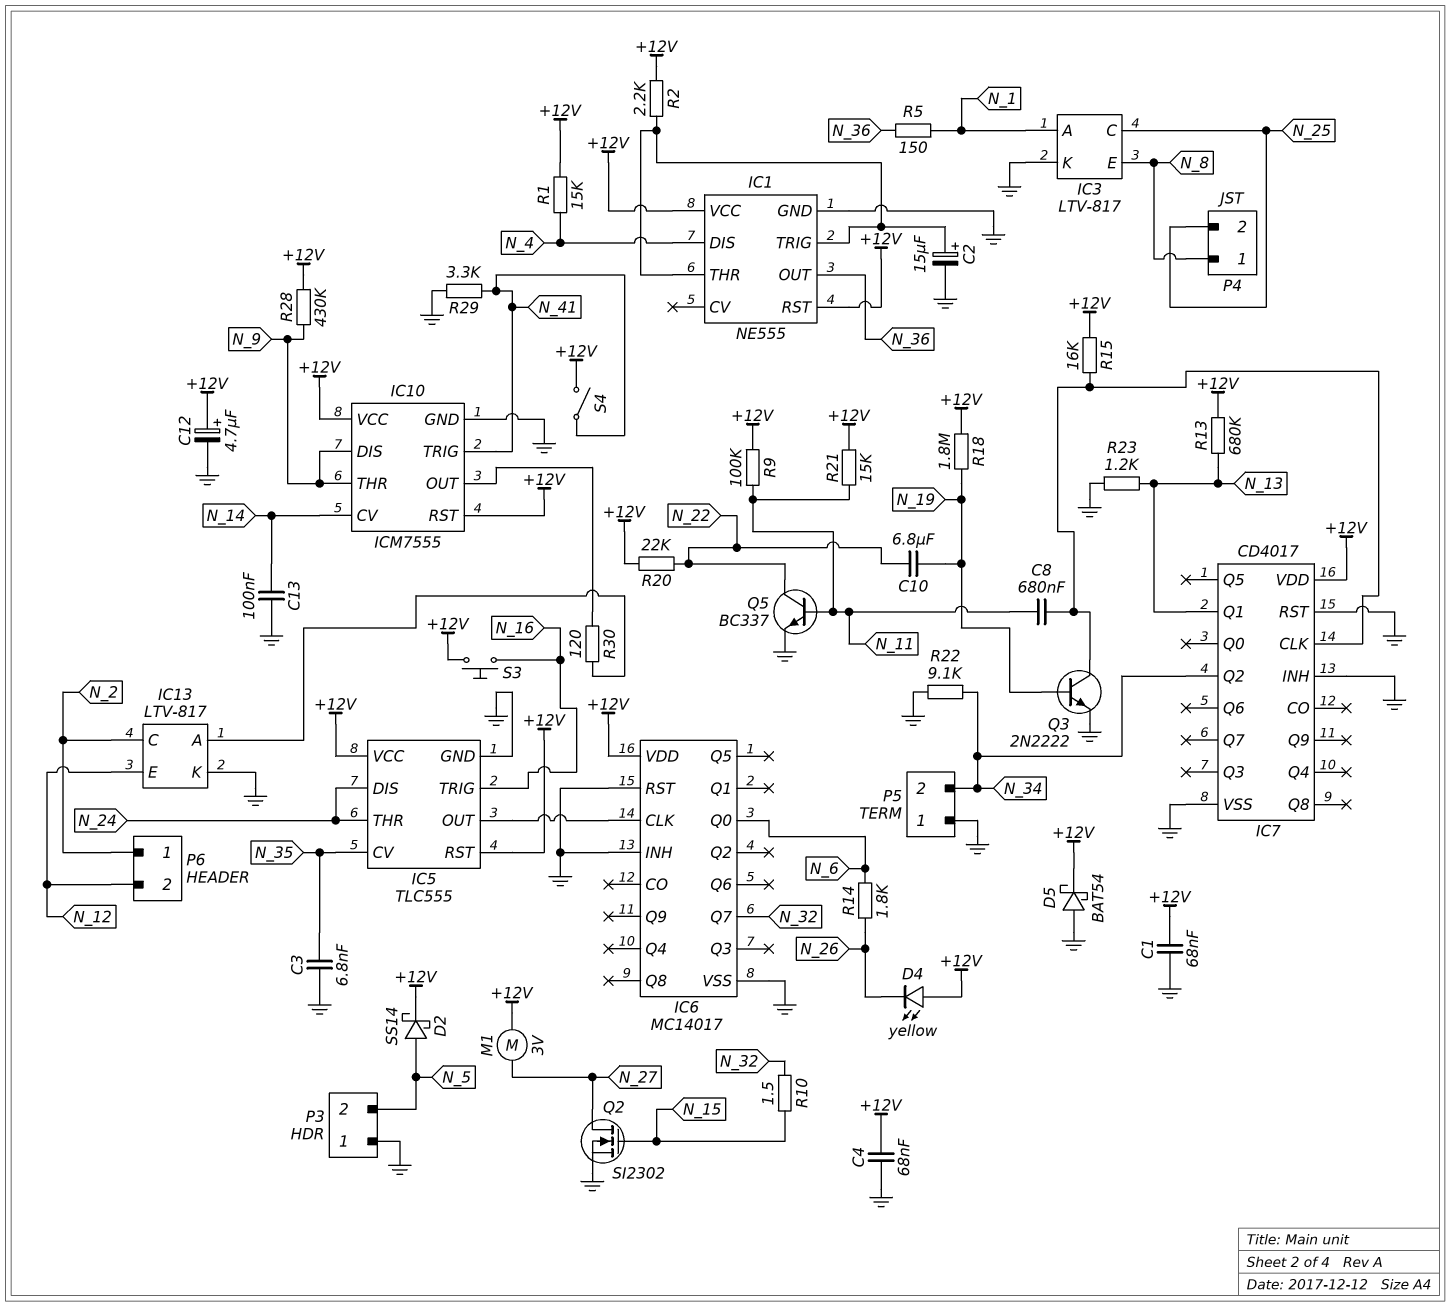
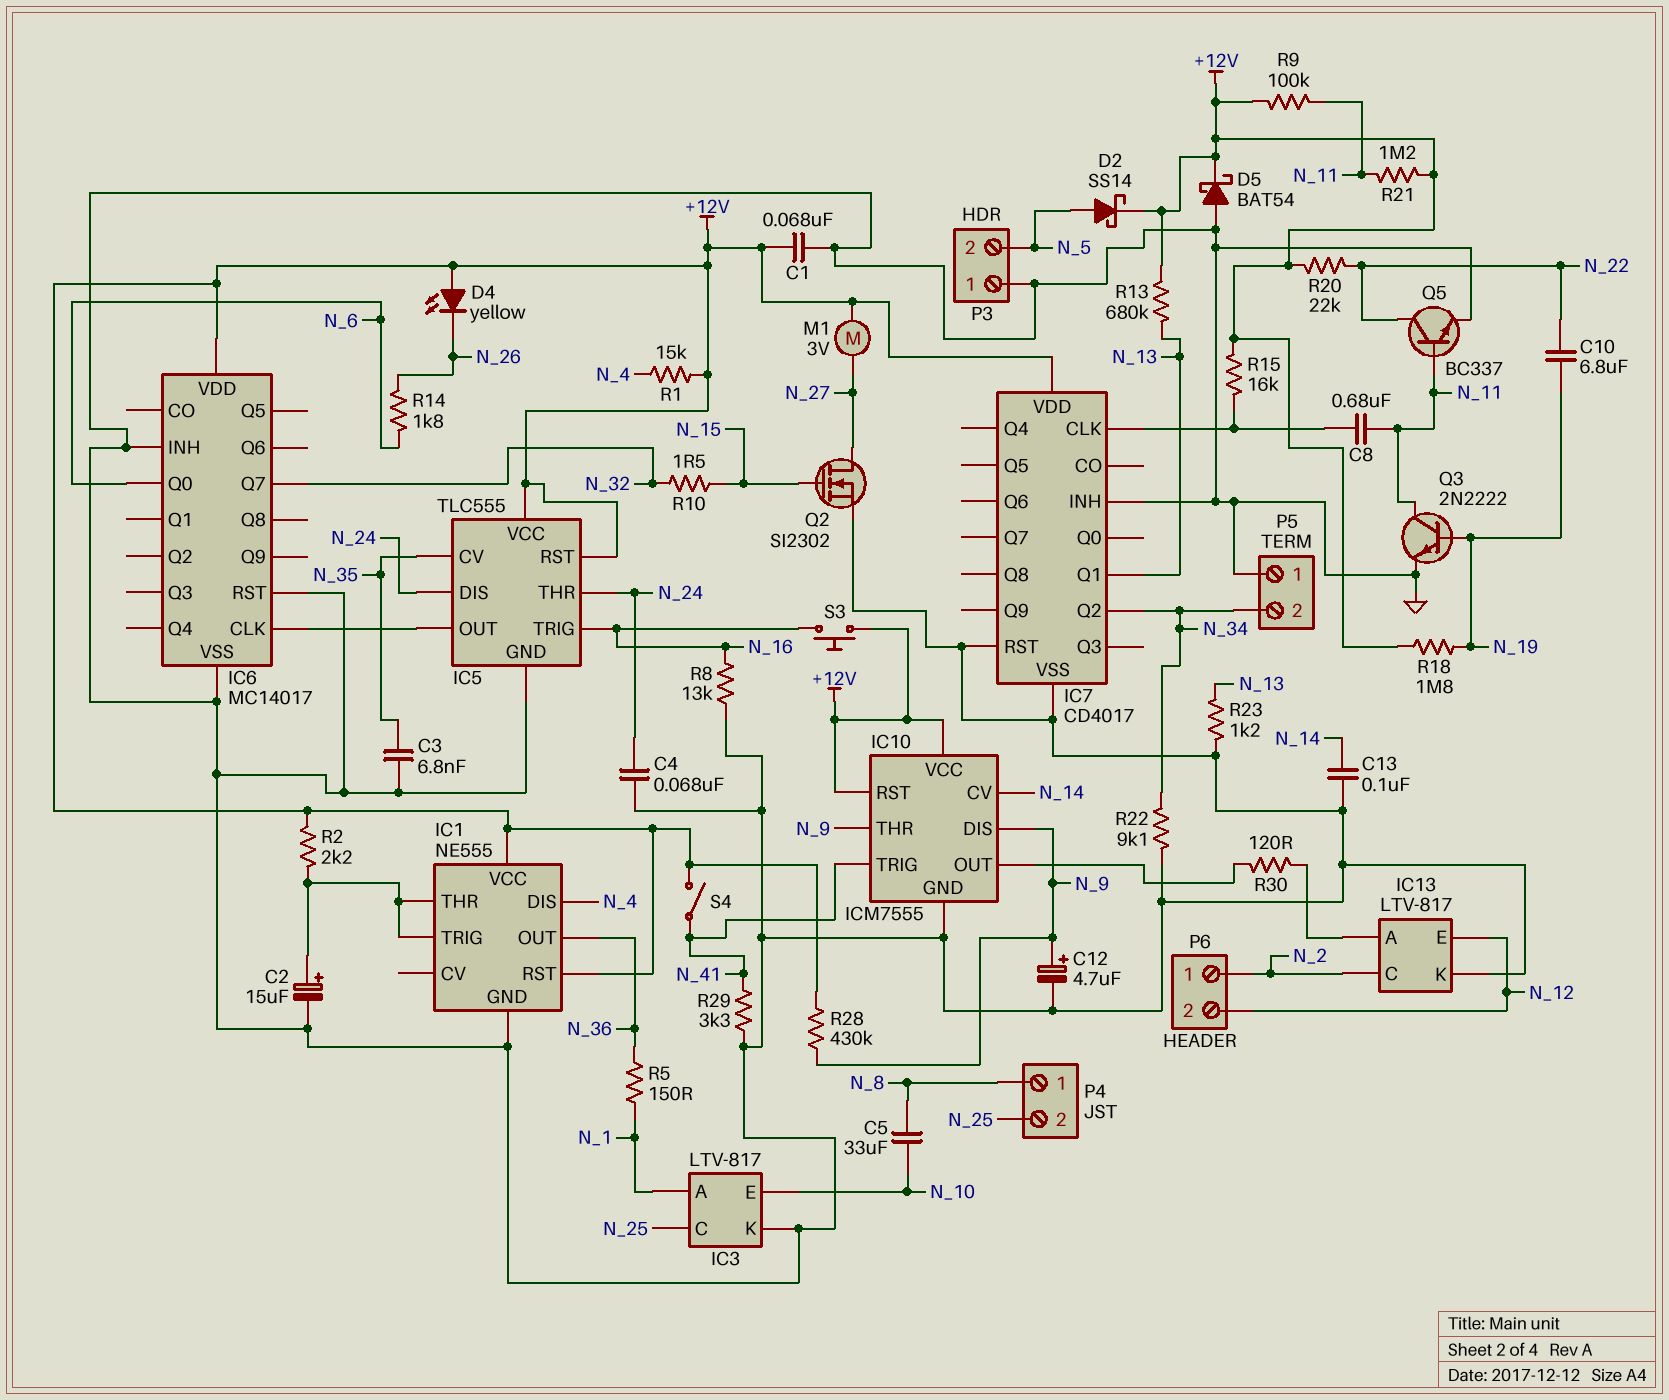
C4: 68nF (+12V, GND) -> 68nF (GND, N_24)
C5: none -> 33uF (N_8, N_10)
C12: 4.7uF (plus +12V, minus GND) -> 4.7uF (plus N_9, minus GND)
IC3 pin E: N_8 -> N_10
Q3: NPN 2N2222 (B N_19, C IC7/CLK, E GND) -> NPN 2N2222 (B N_19, C N_11, E GND)
R8: none -> 13k (GND, N_16)
R21: 15k (+12V, N_11) -> 1.2M (+12V, N_11)

